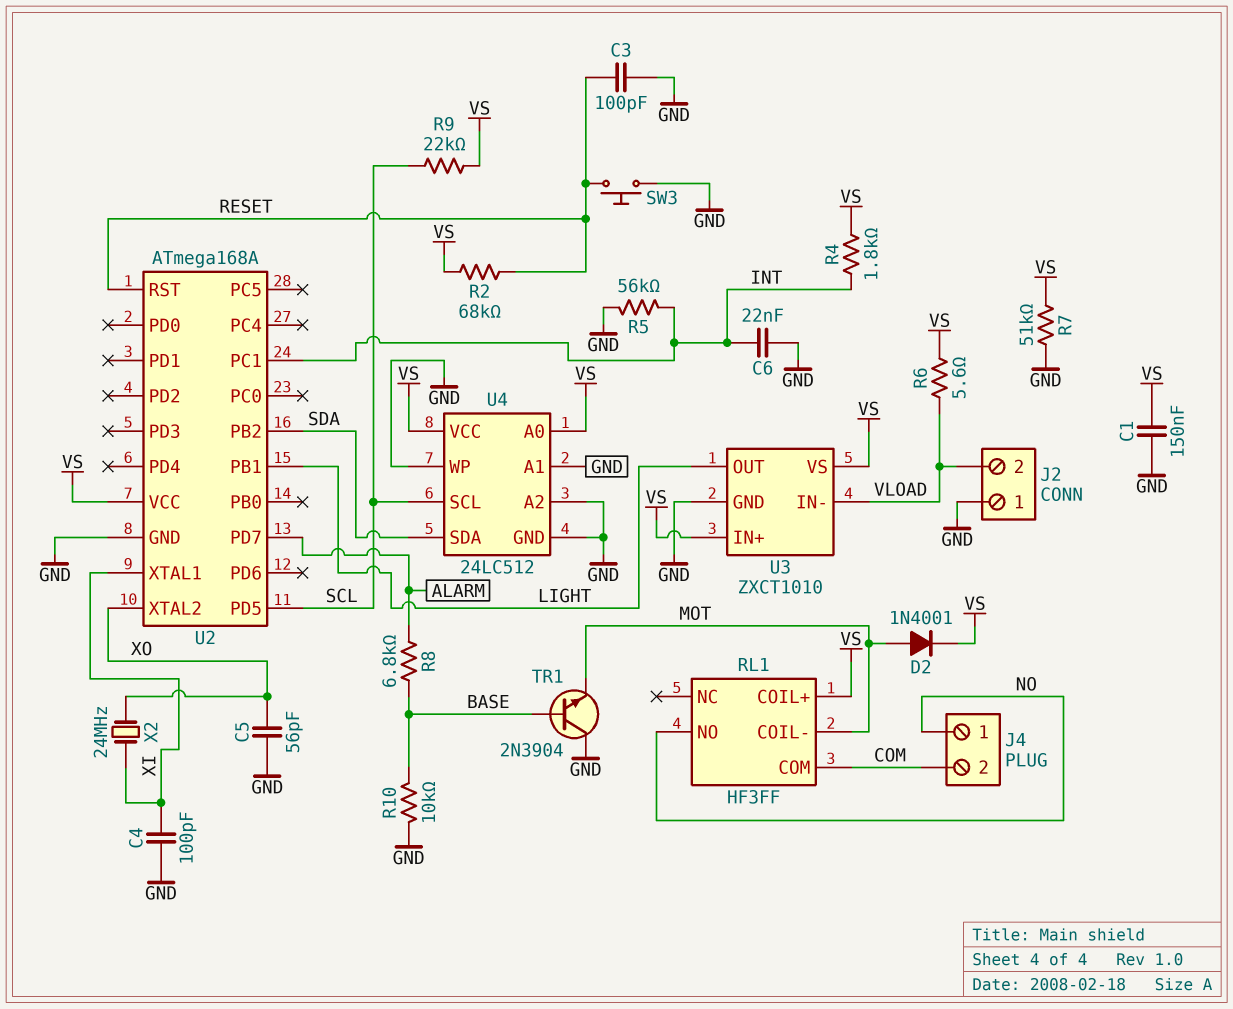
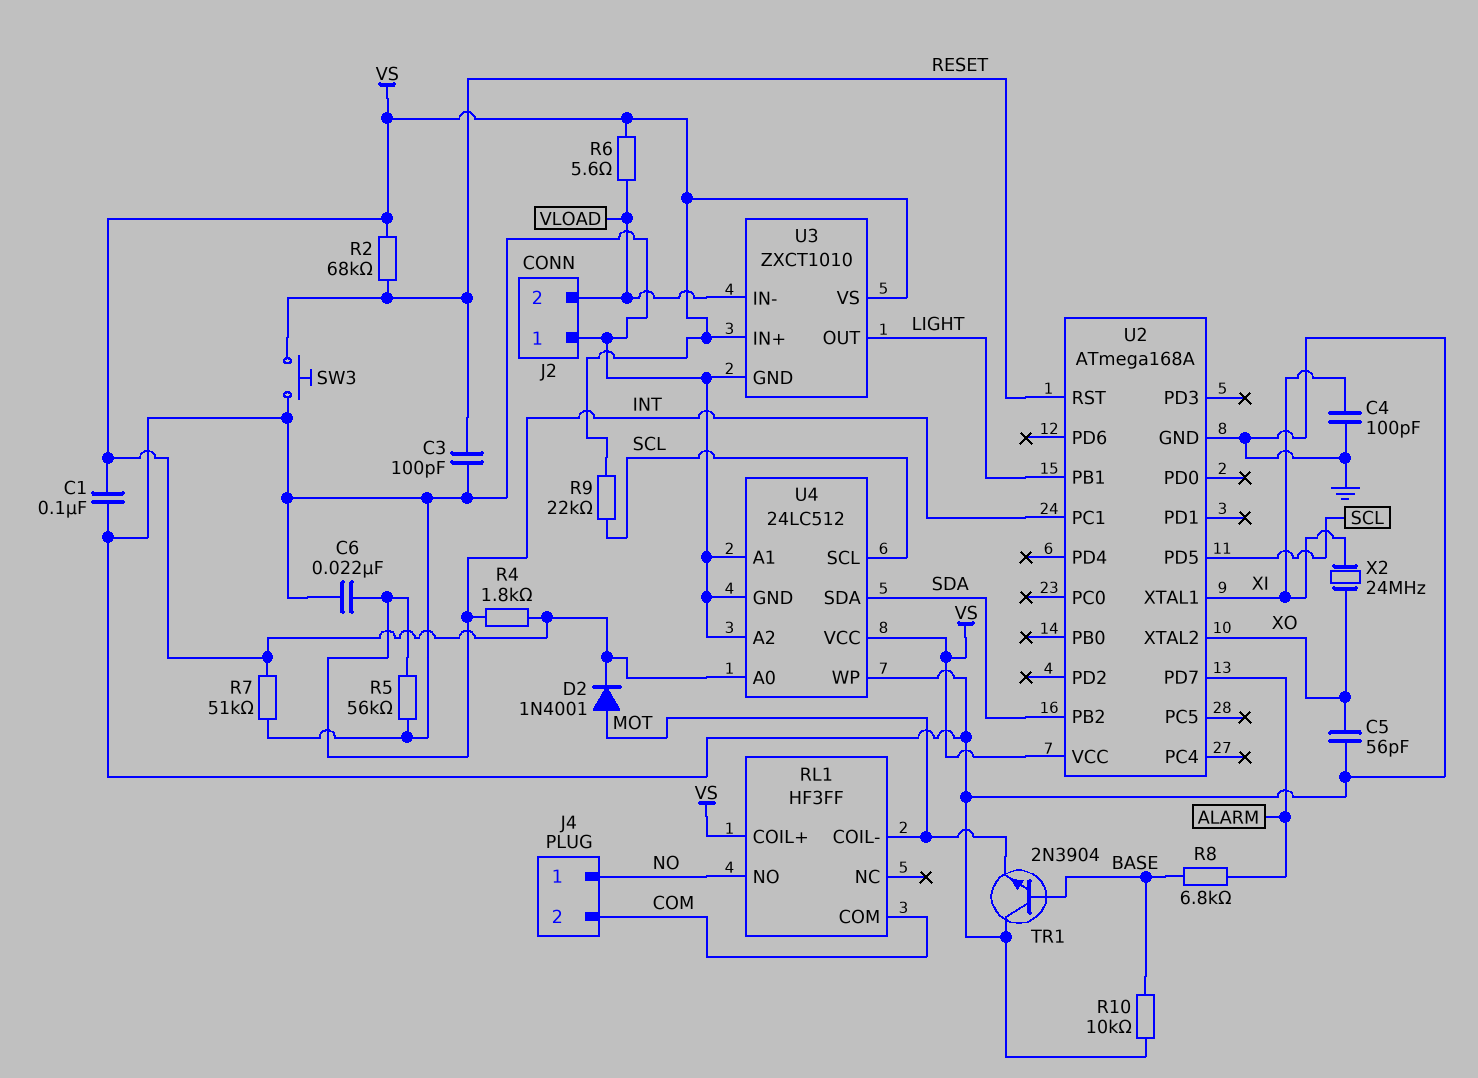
C1: 150nF (GND, VS) -> 100nF (GND, VS)

